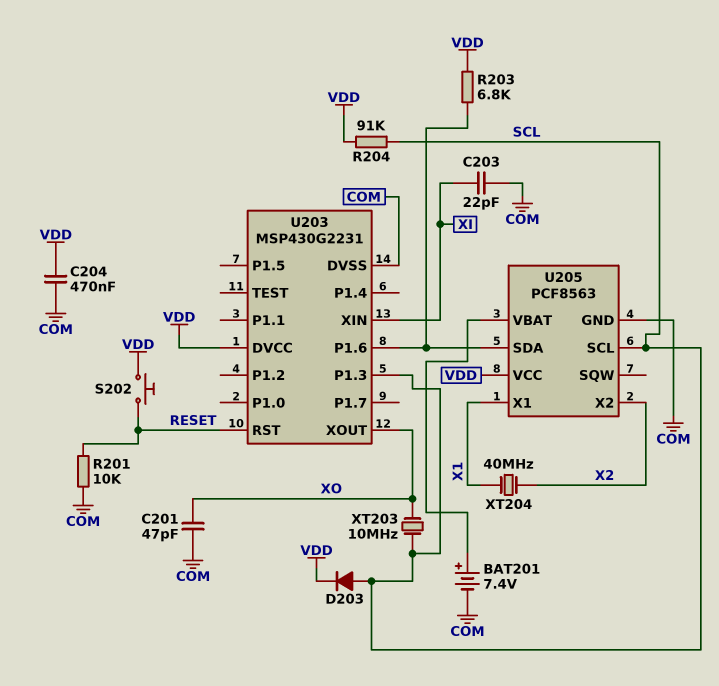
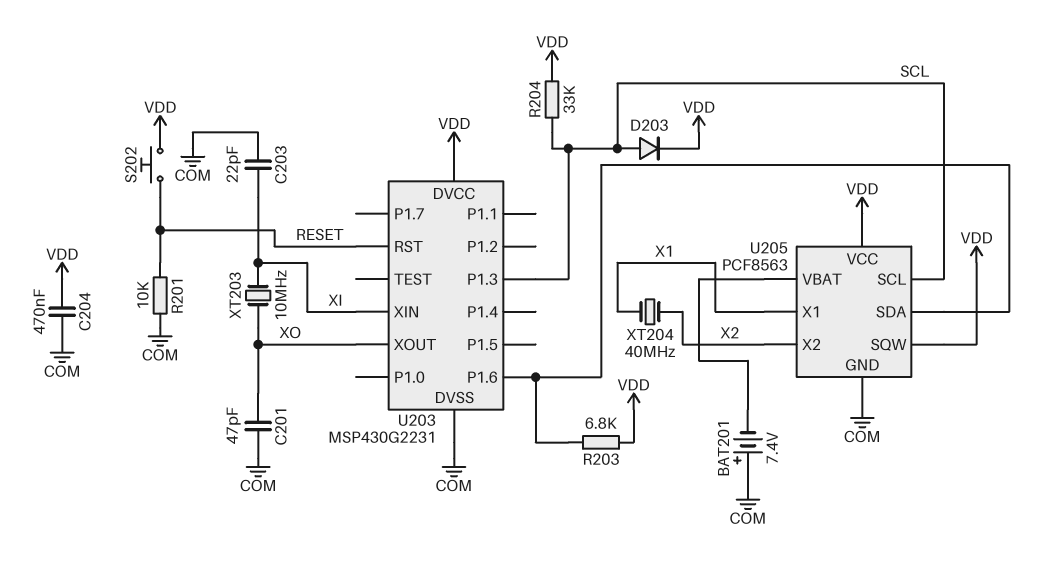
BAT201: 7.4V (plus U205/VBAT, minus COM) -> 7.4V (plus COM, minus U205/VBAT)
R204: 91k (SCL, VDD) -> 33k (SCL, VDD)
U205 pin SQW: none -> VDD
XT203: 10MHz (SCL, XO) -> 10MHz (XI, XO)

